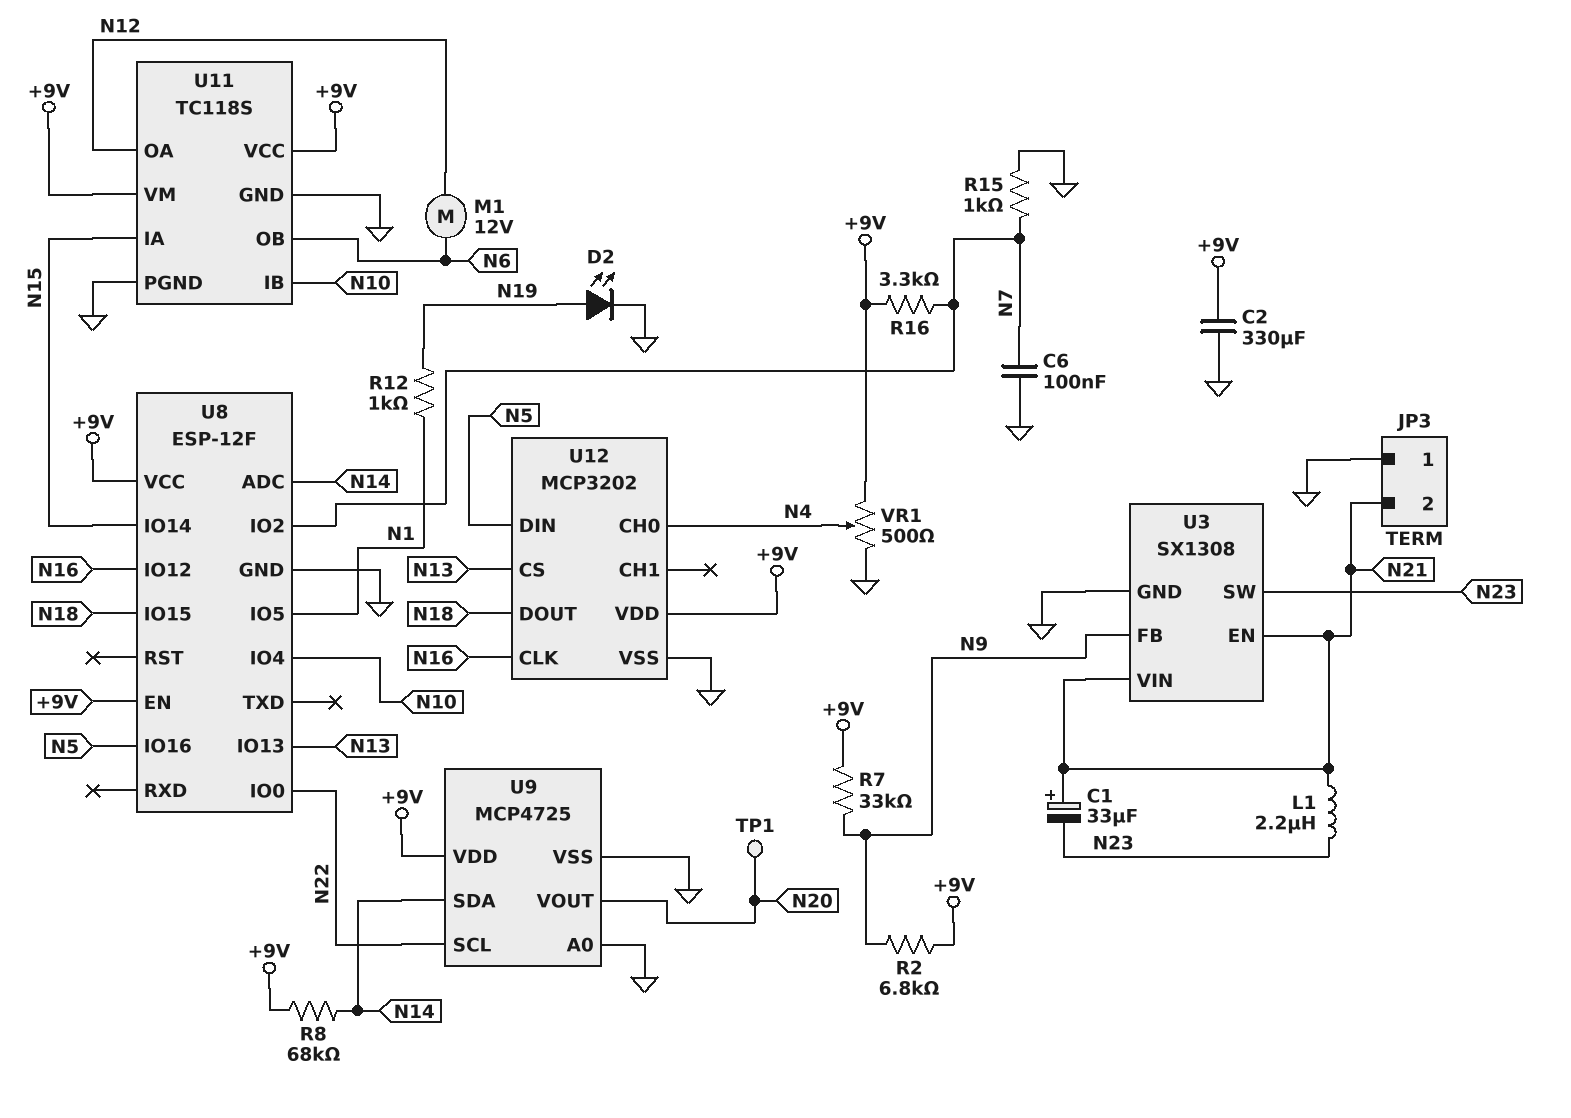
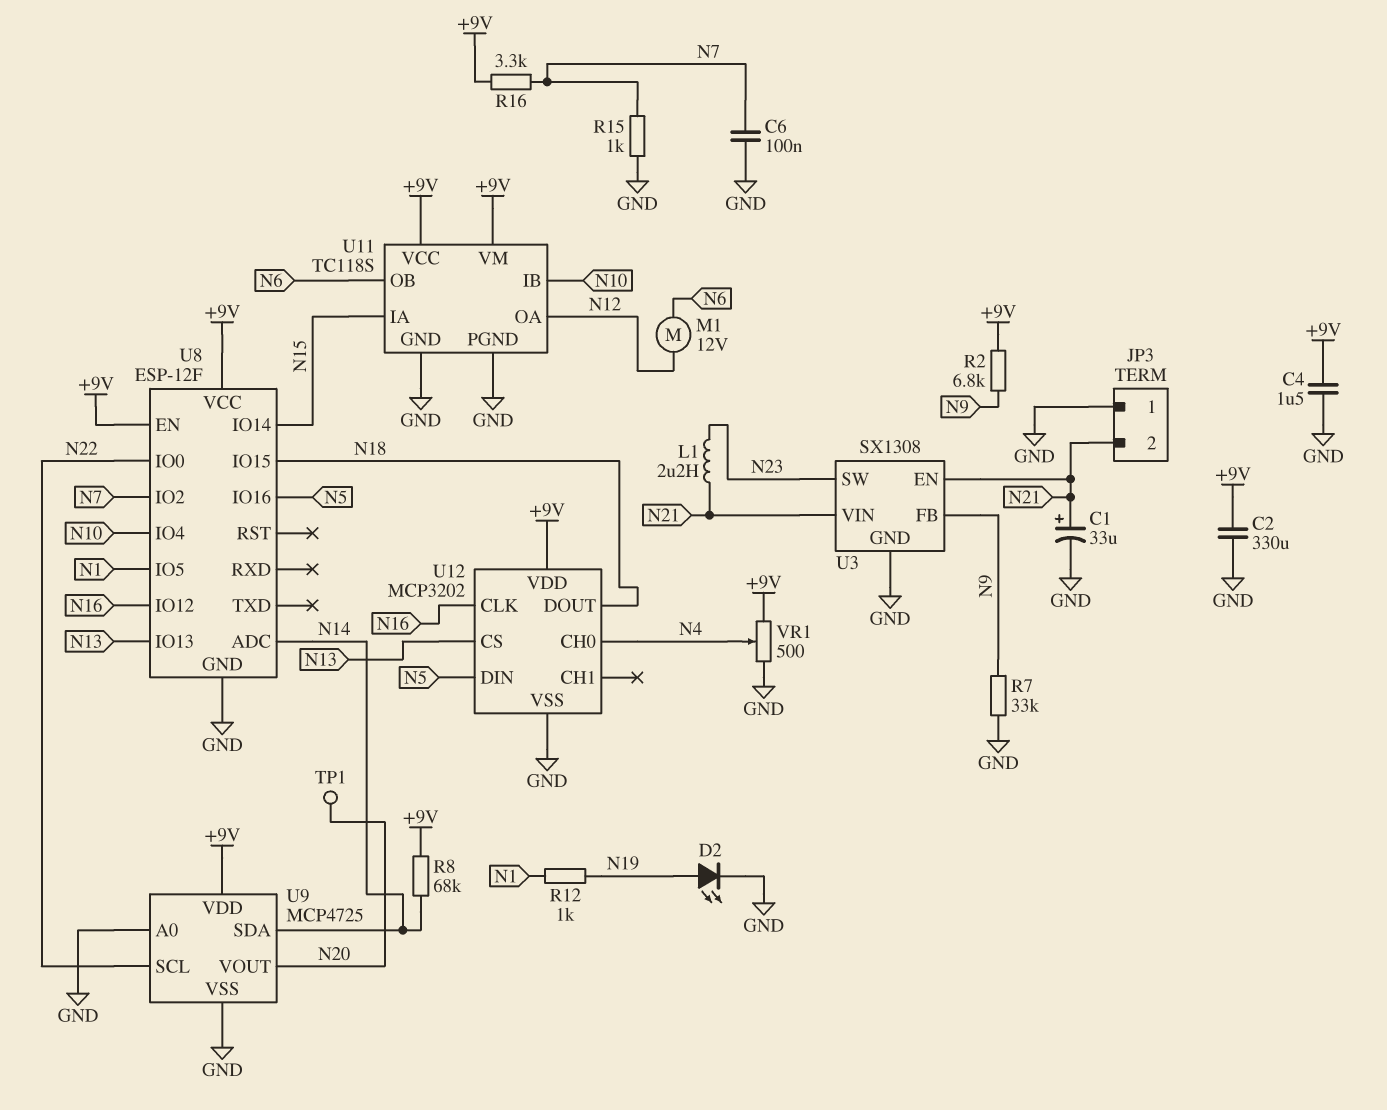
C1: 33uF (plus N21, minus N23) -> 33uF (plus N21, minus GND)
C4: none -> 1.5uF (+9V, GND)
R7: 33k (+9V, N9) -> 33k (GND, N9)

